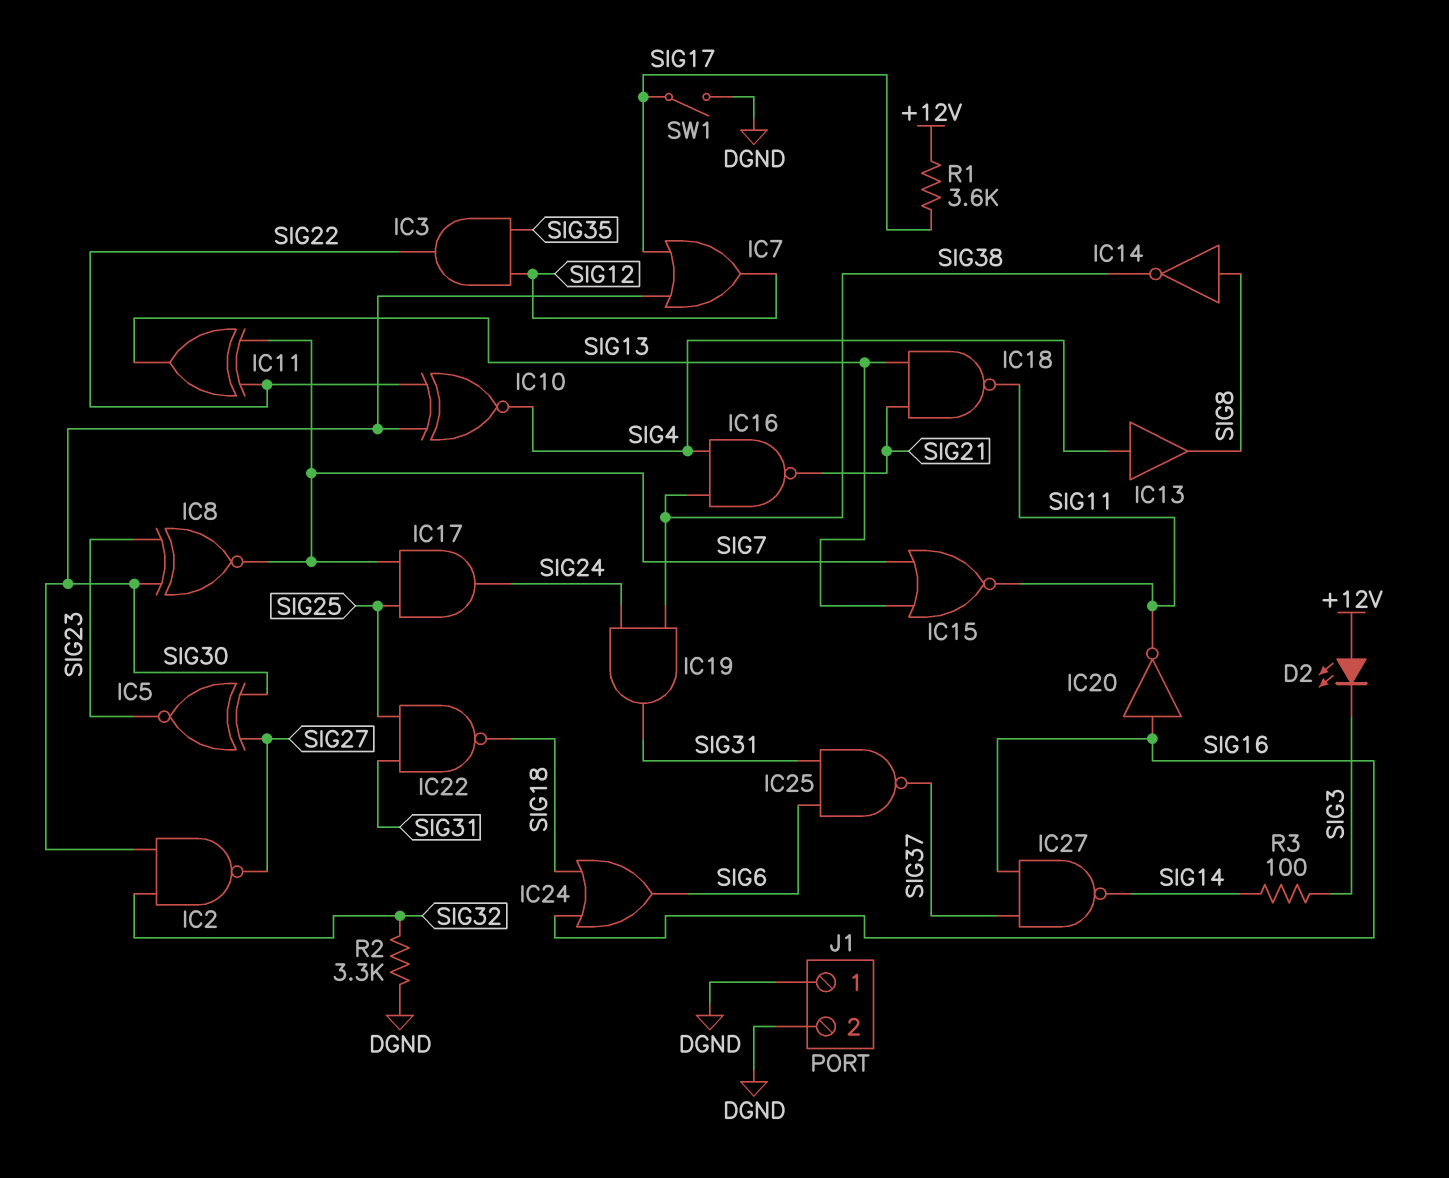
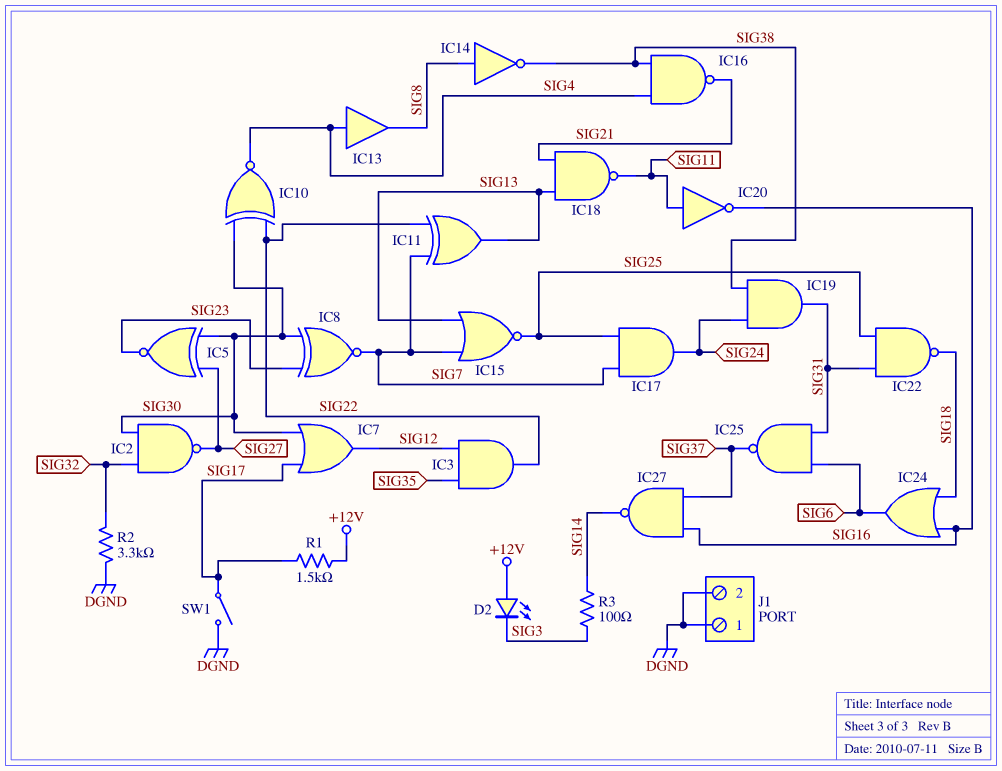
IC15: NOR (in SIG7, in SIG13, out SIG11) -> NOR (in SIG7, in SIG13, out SIG25)
IC20: NOT (in SIG16, out SIG11) -> NOT (in SIG11, out SIG16)
R1: 3.6k (+12V, SIG17) -> 1.5k (+12V, SIG17)

